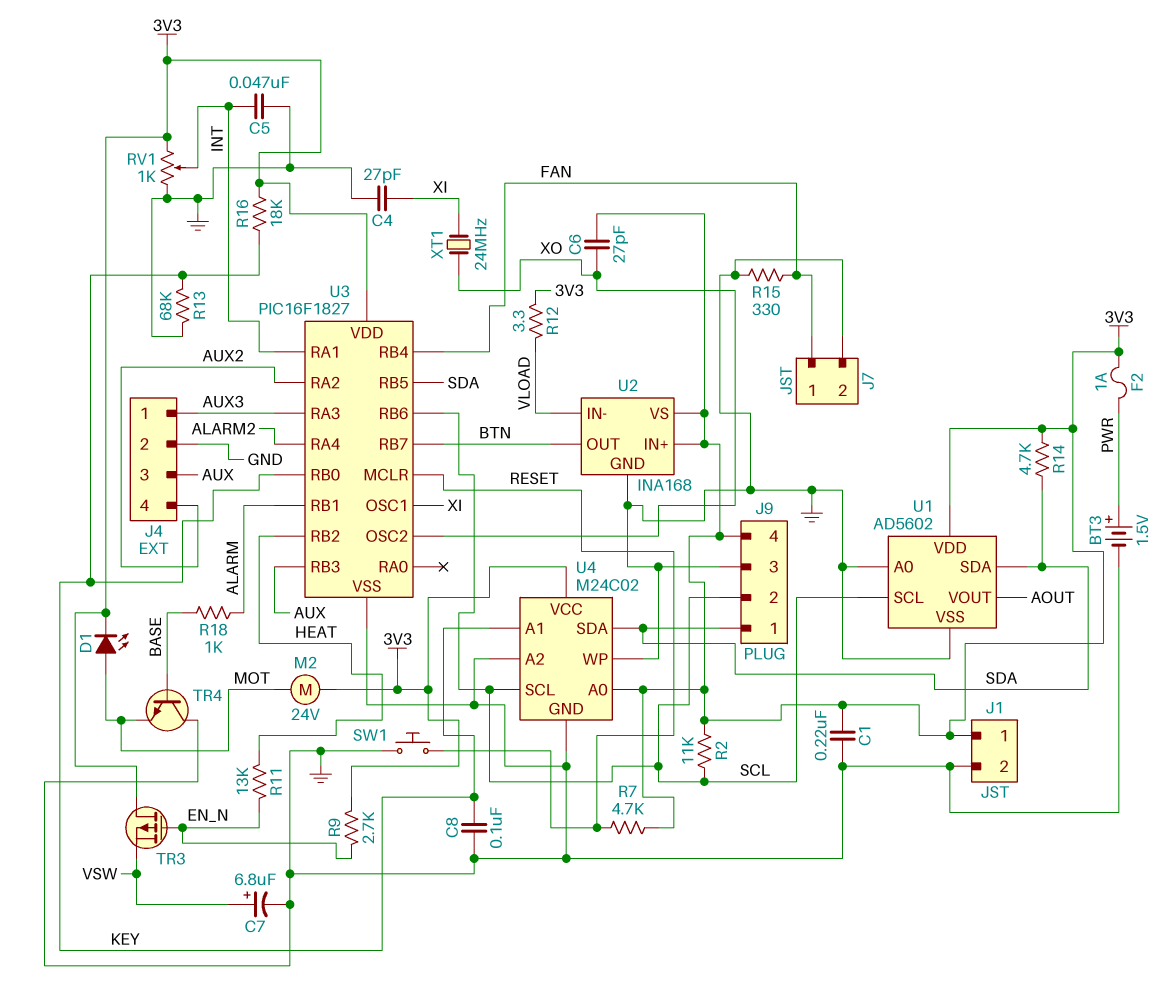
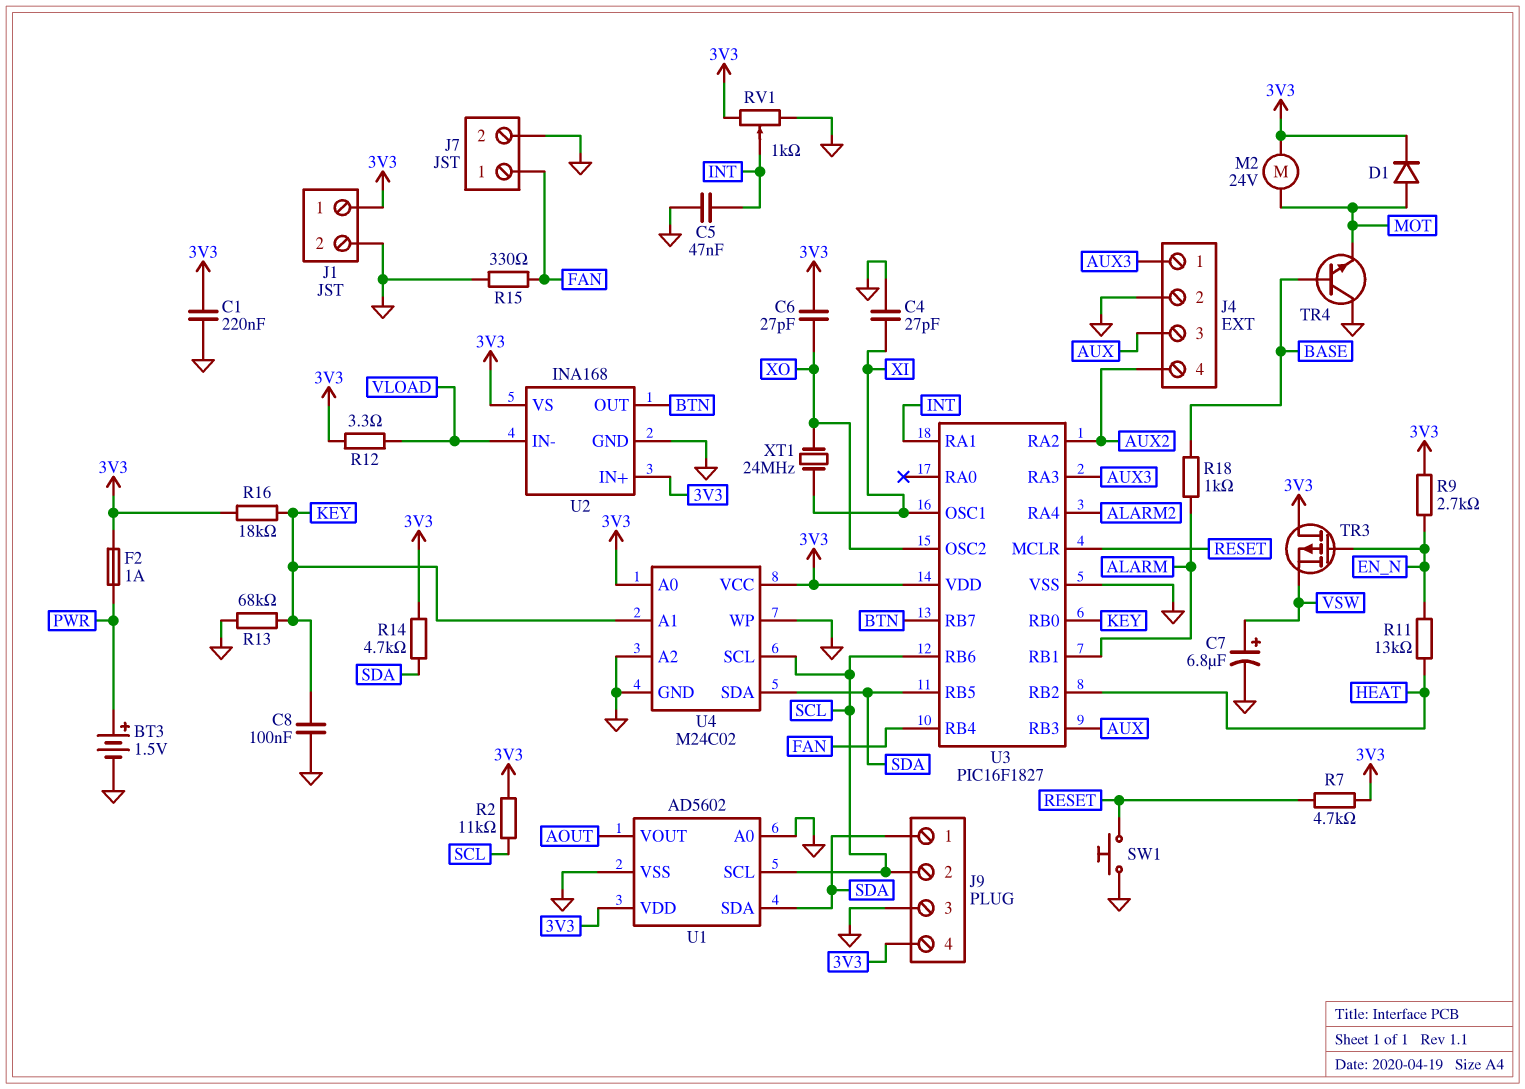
D1: LED (A MOT, K 3V3) -> diode (A MOT, K 3V3)

